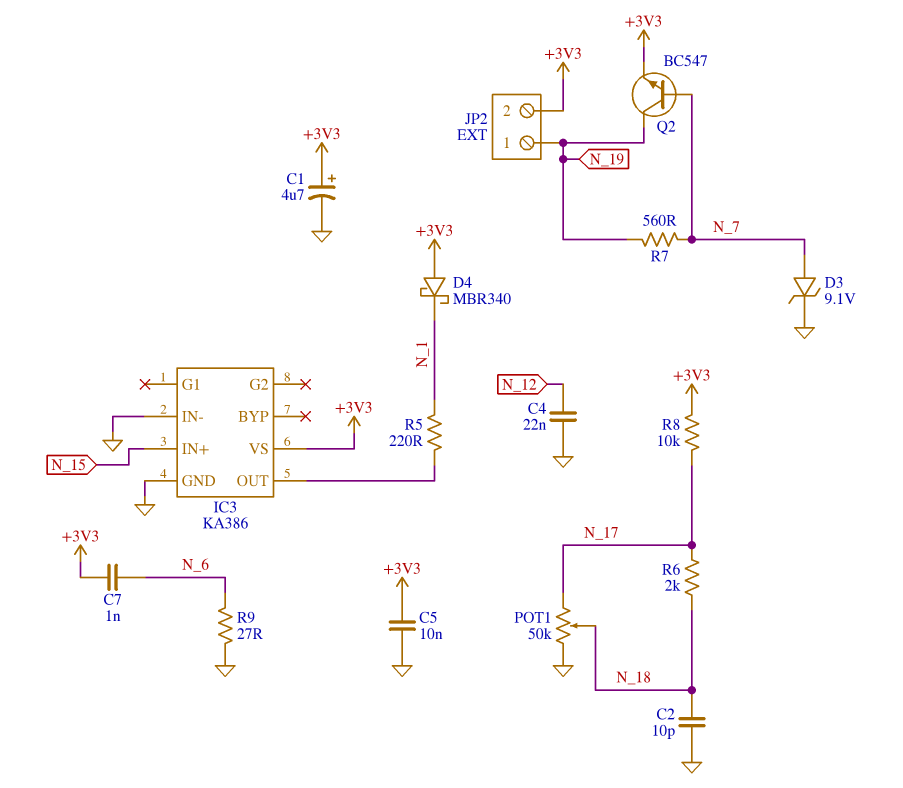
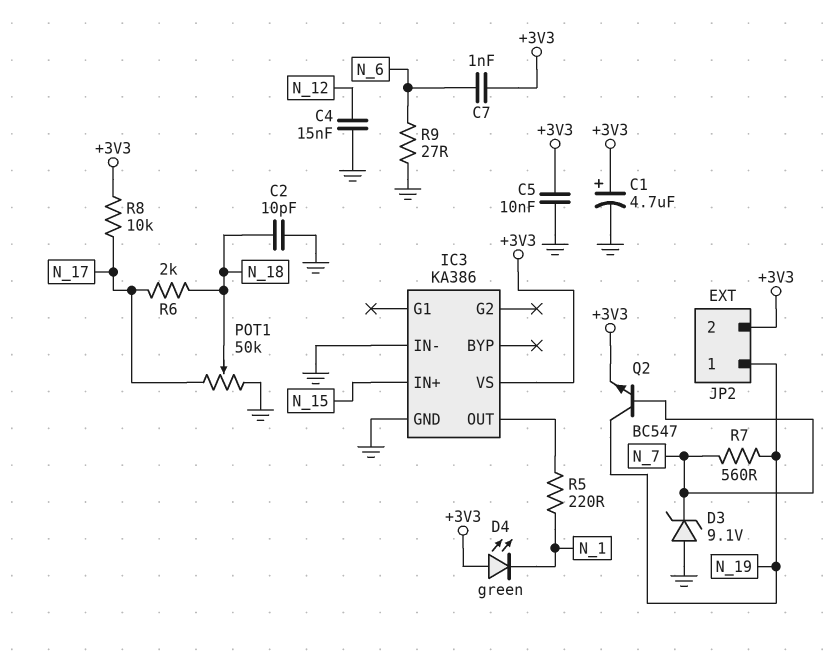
C4: 22nF (GND, N_12) -> 15nF (GND, N_12)
D3: zener 9.1V (A N_7, K GND) -> zener 9.1V (A GND, K N_7)
D4: schottky MBR340 (A +3V3, K N_1) -> LED green (A +3V3, K N_1)

